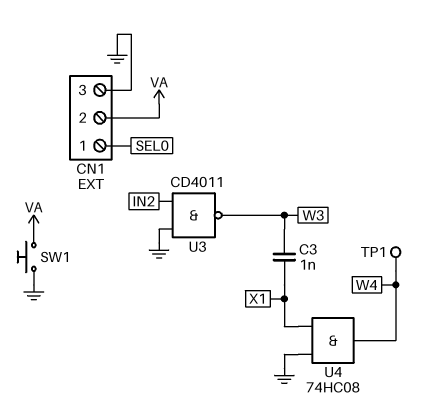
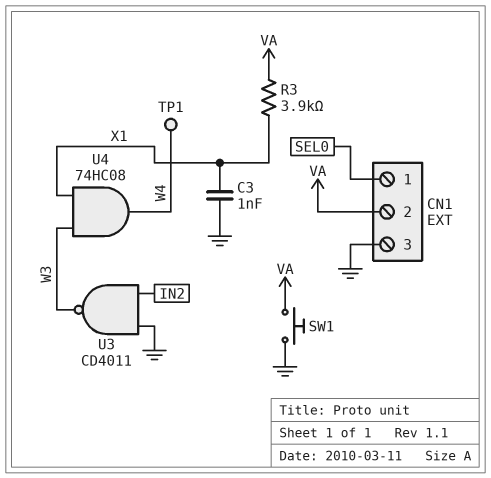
C3: 1nF (W3, X1) -> 1nF (GND, X1)
R3: none -> 3.9k (VA, X1)
U4: AND 74HC08 (in GND, in X1, out W4) -> AND 74HC08 (in W3, in X1, out W4)

